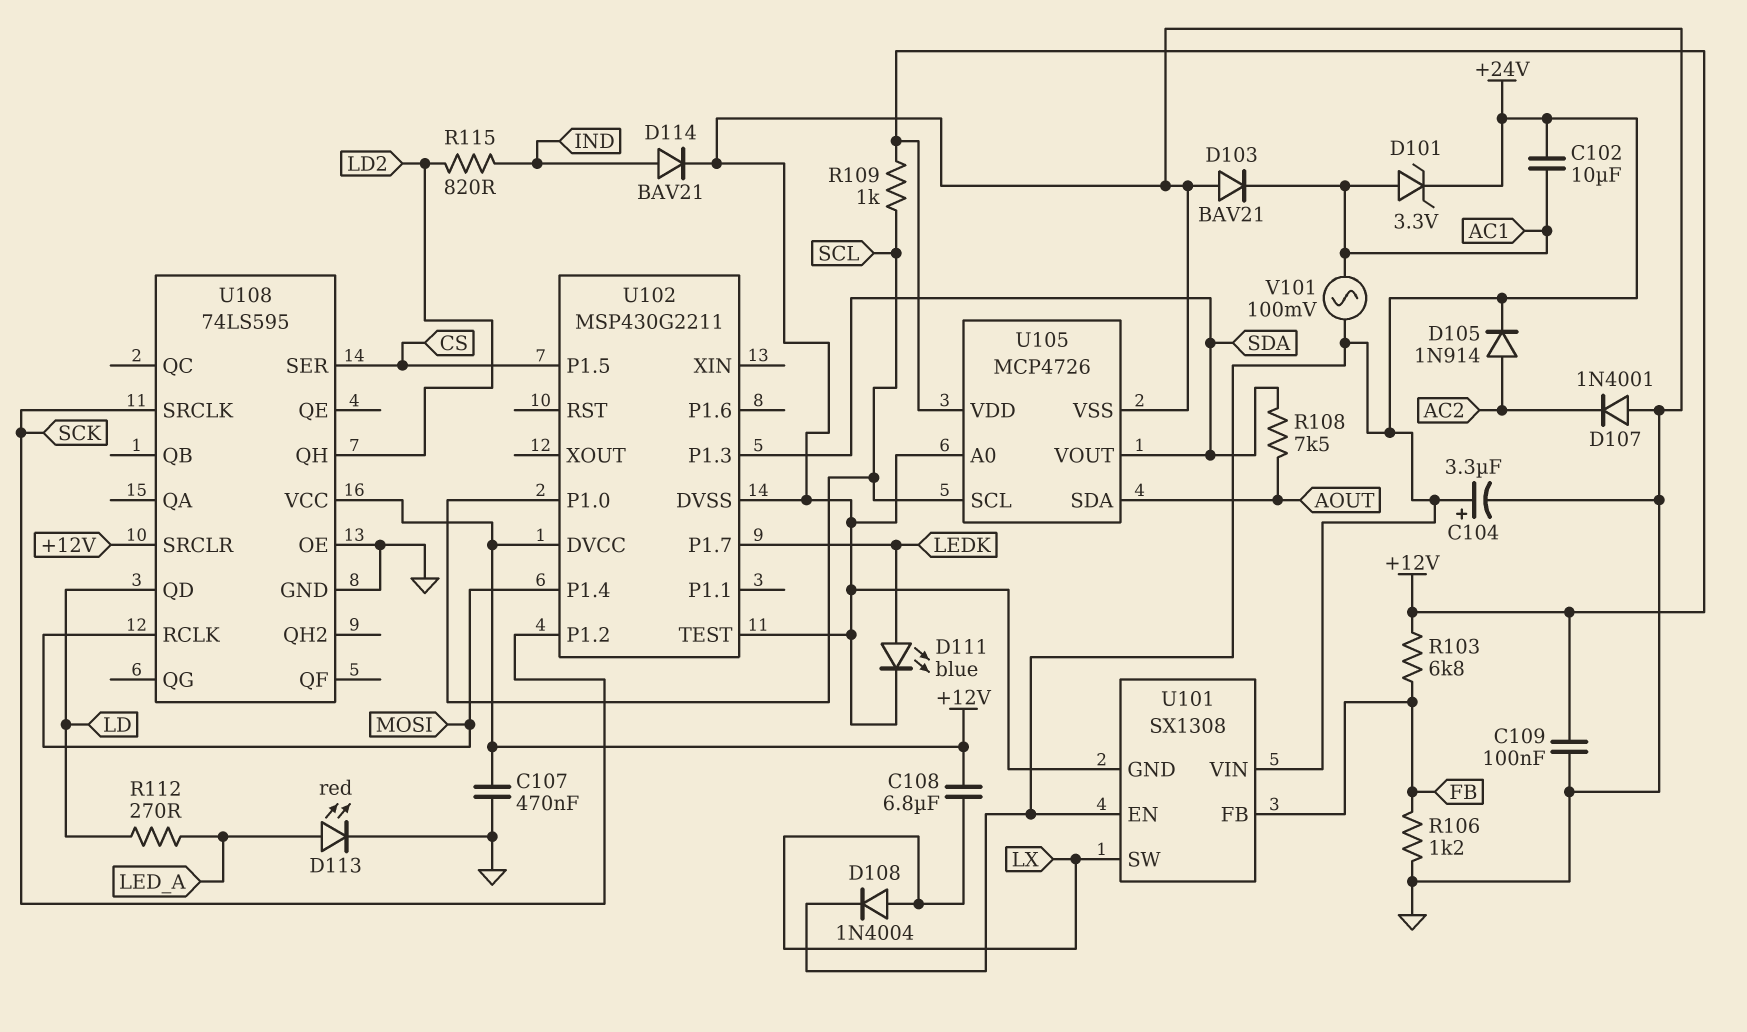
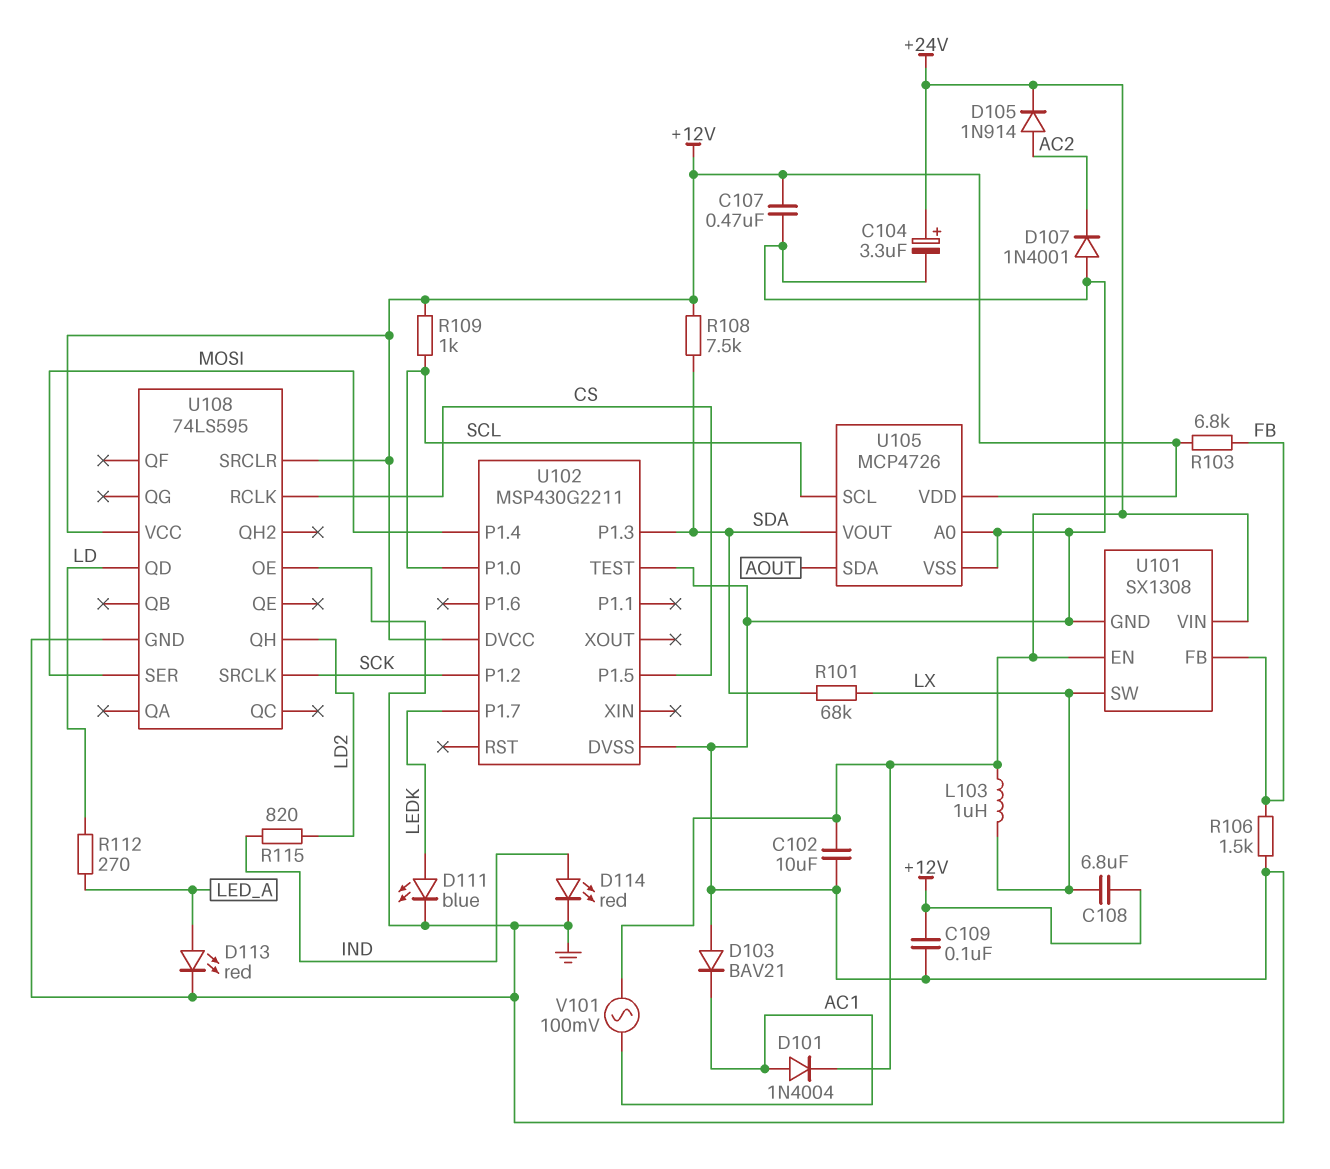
C102: 10uF (+24V, AC1) -> 10uF (+24V, GND)
D101: zener 3.3V (A AC1, K +24V) -> diode 1N4004 (A AC1, K +24V)
D108: diode 1N4004 (A LX, K +24V) -> none
D114: diode BAV21 (A IND, K GND) -> LED red (A IND, K GND)
L103: none -> 1uH (+24V, LX)
R101: none -> 68k (LX, SDA)
R106: 1.2k (FB, GND) -> 1.5k (FB, GND)
R108: 7.5k (AOUT, SDA) -> 7.5k (+12V, SDA)
U108 pin RCLK: MOSI -> CS
U108 pin SER: CS -> MOSI

